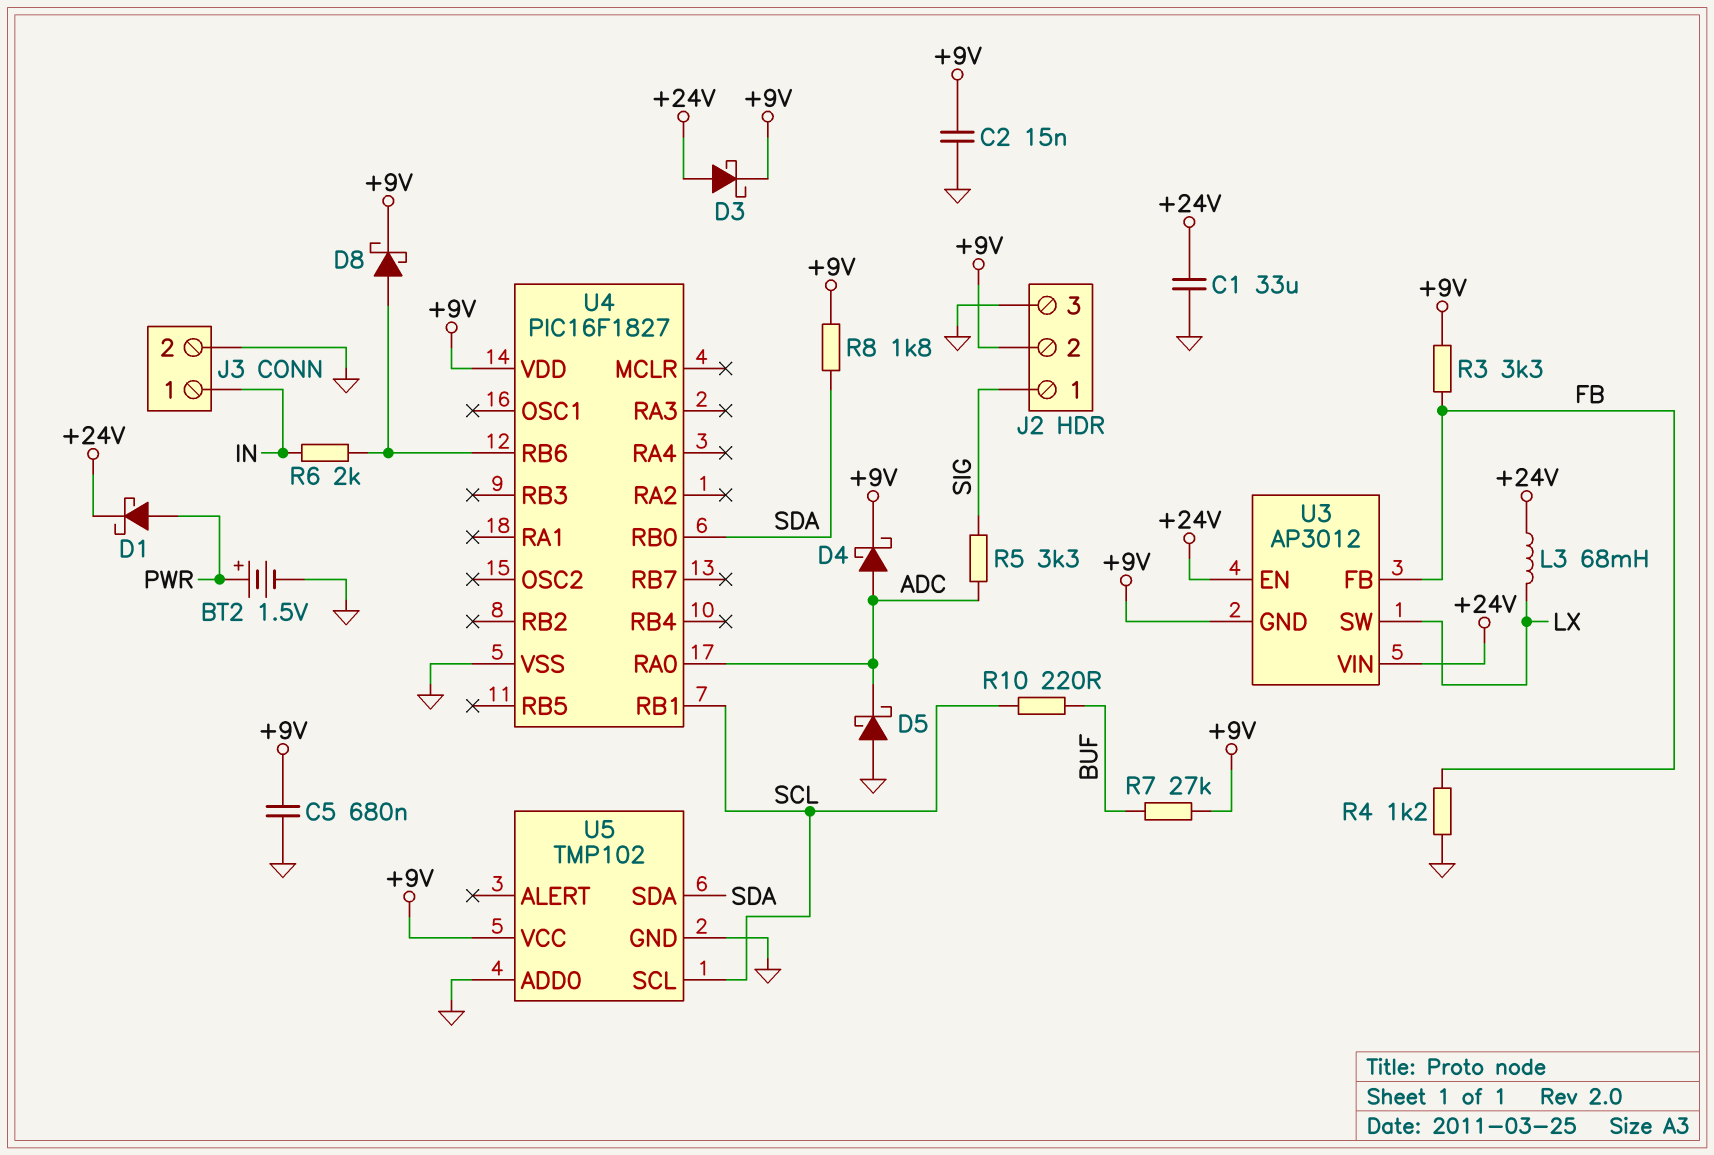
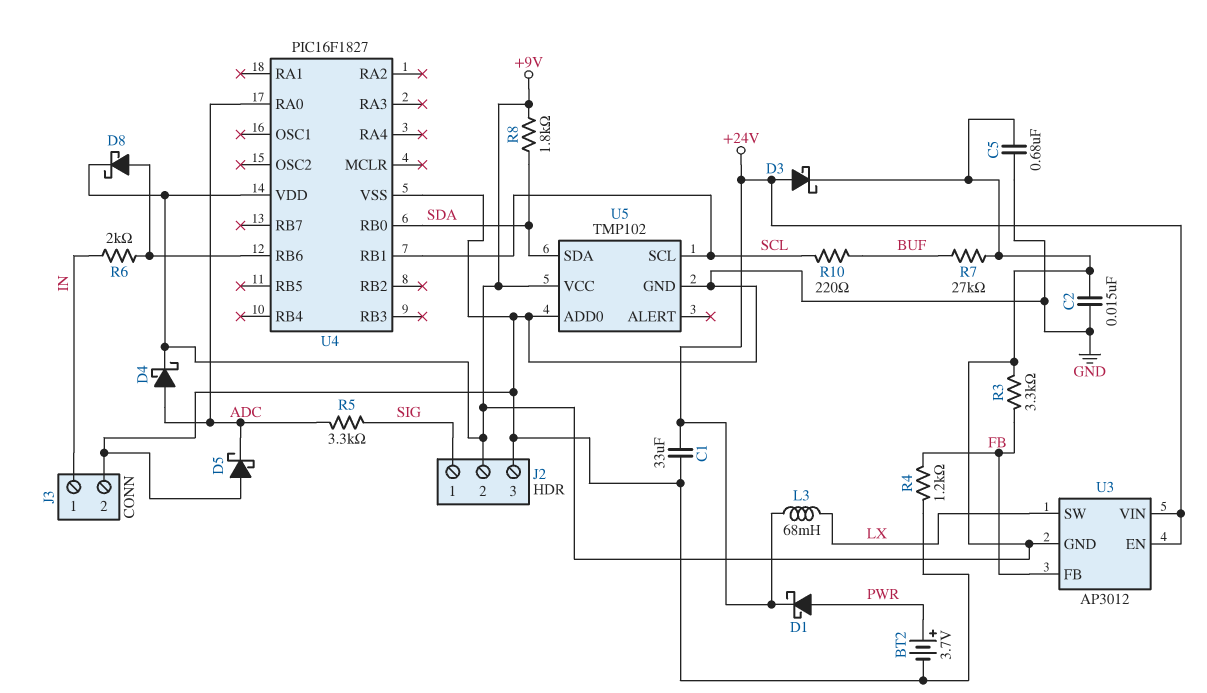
BT2: 1.5V (plus PWR, minus GND) -> 3.7V (plus PWR, minus GND)

